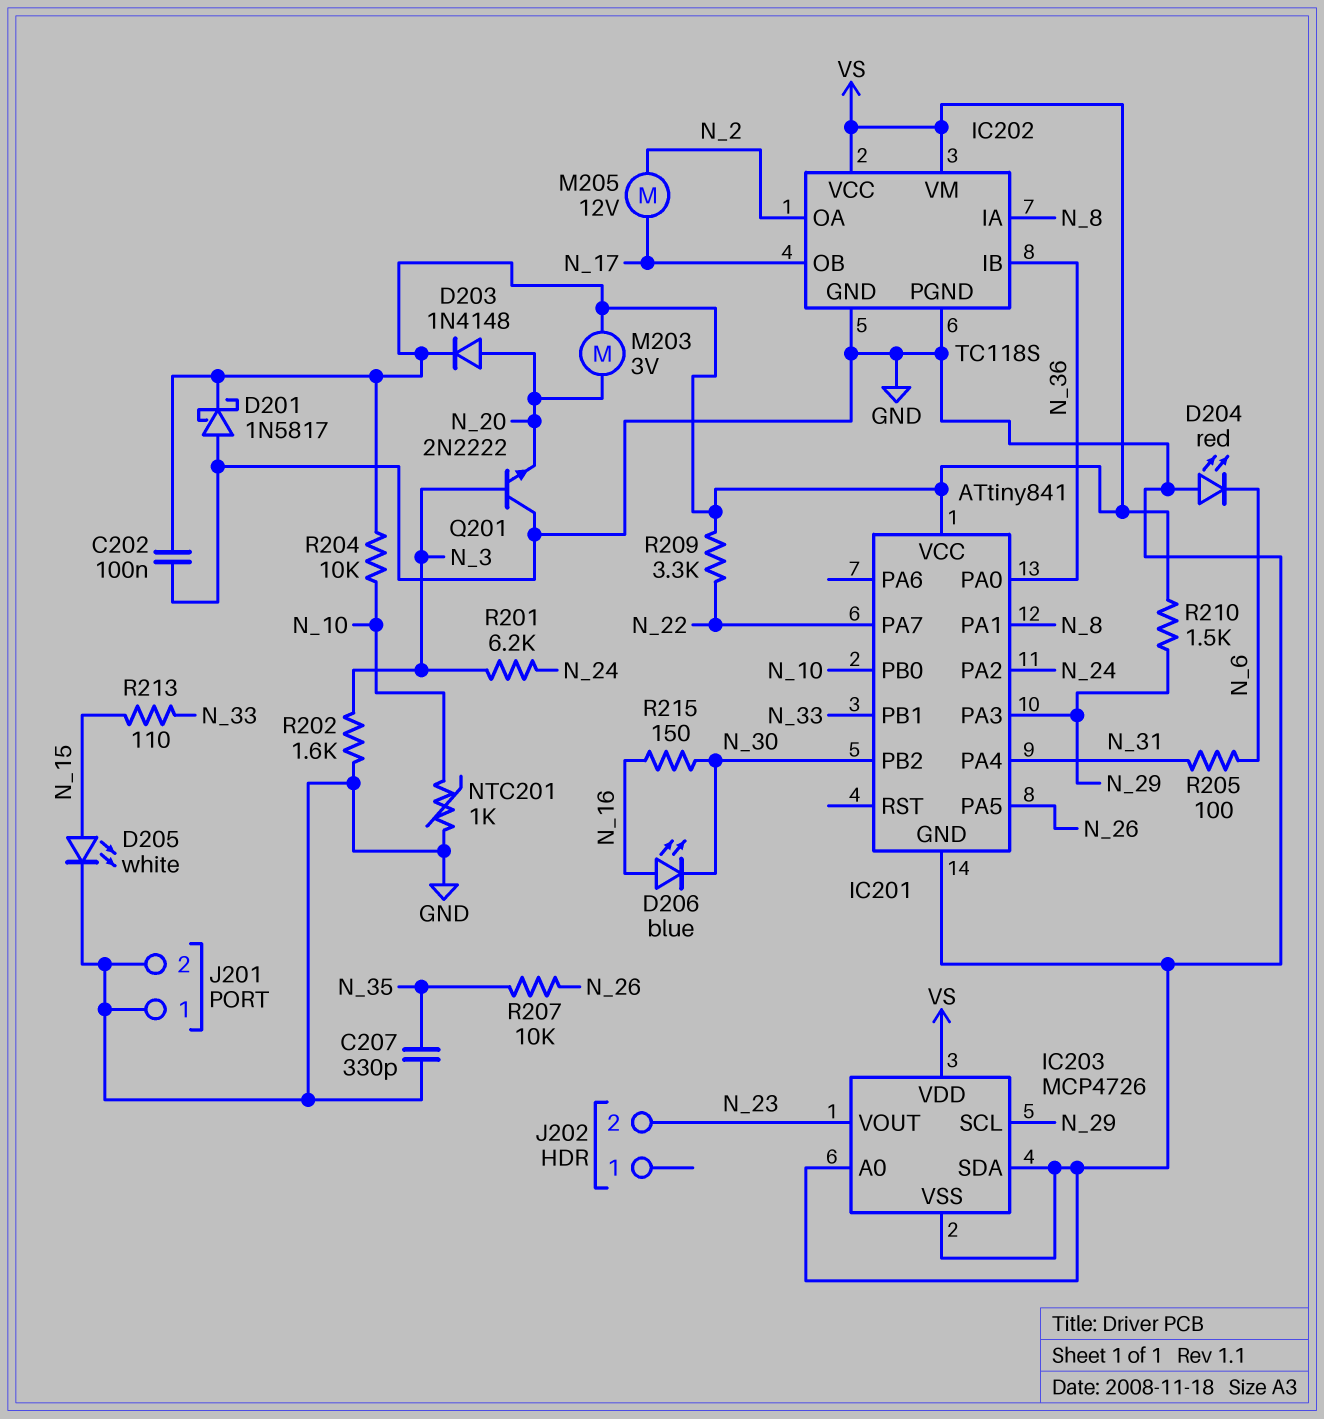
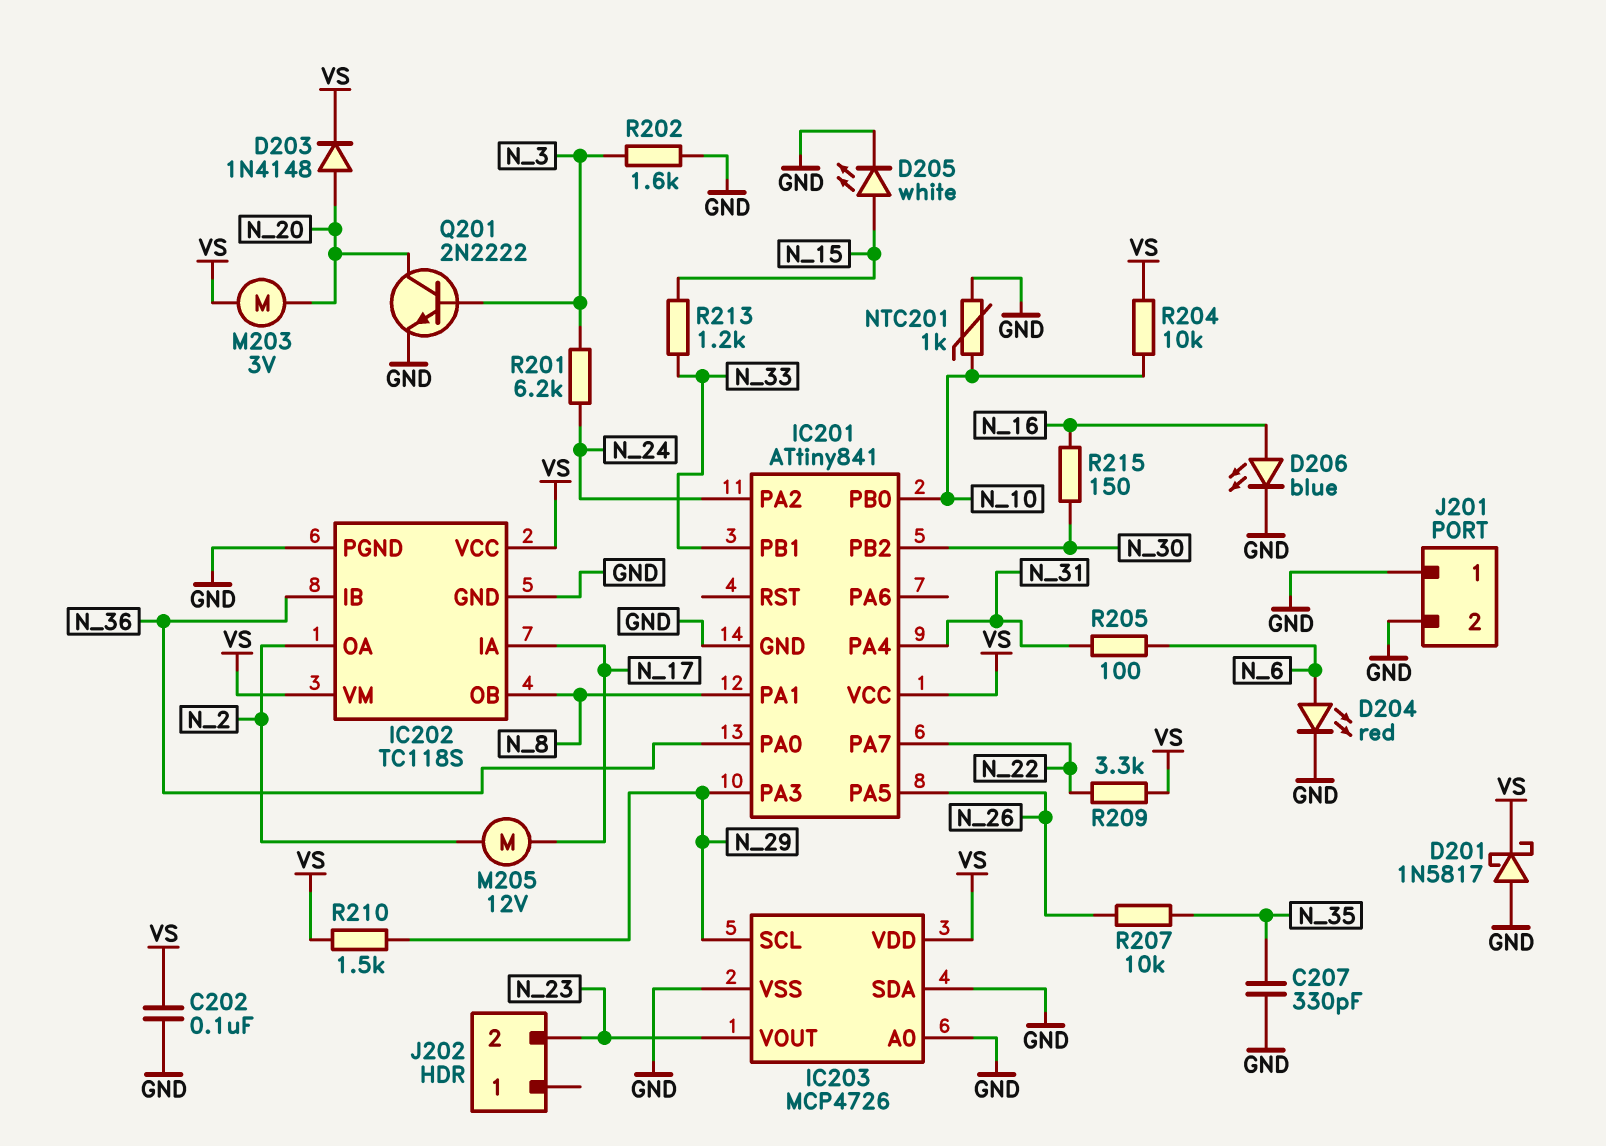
D204: LED red (A GND, K N_6) -> LED red (A N_6, K GND)
D206: LED blue (A N_16, K N_30) -> LED blue (A N_16, K GND)
IC202 pin IA: N_8 -> N_17
IC202 pin OB: N_17 -> N_8
Q201: NPN 2N2222 (B N_3, C GND, E N_20) -> NPN 2N2222 (B N_3, C N_20, E GND)
R213: 110 (N_15, N_33) -> 1.2k (N_15, N_33)

